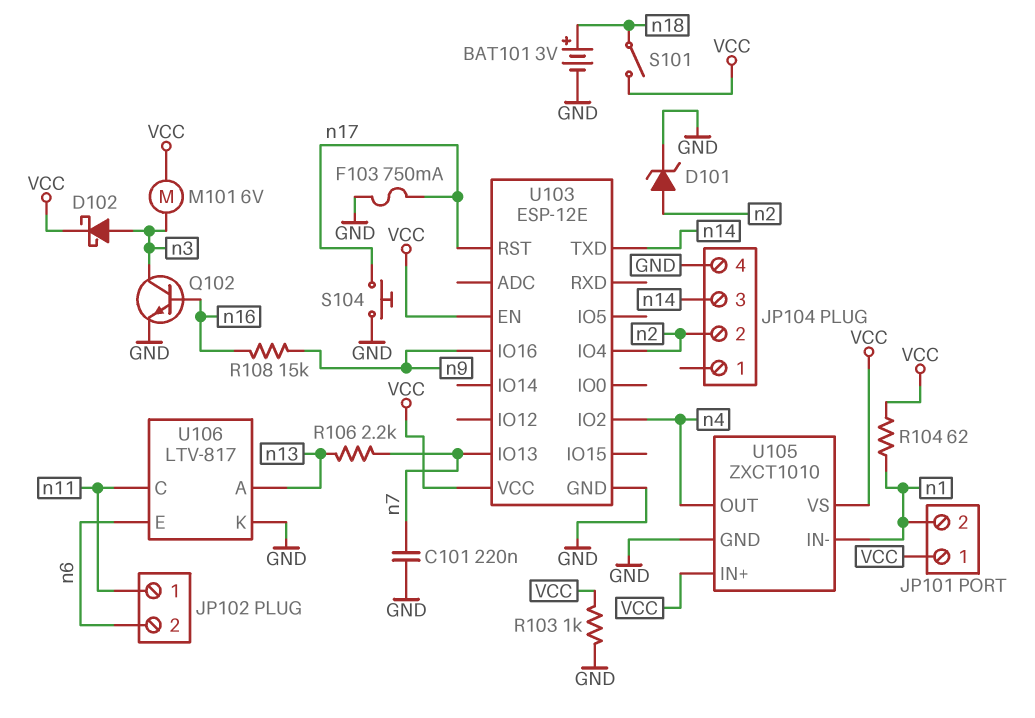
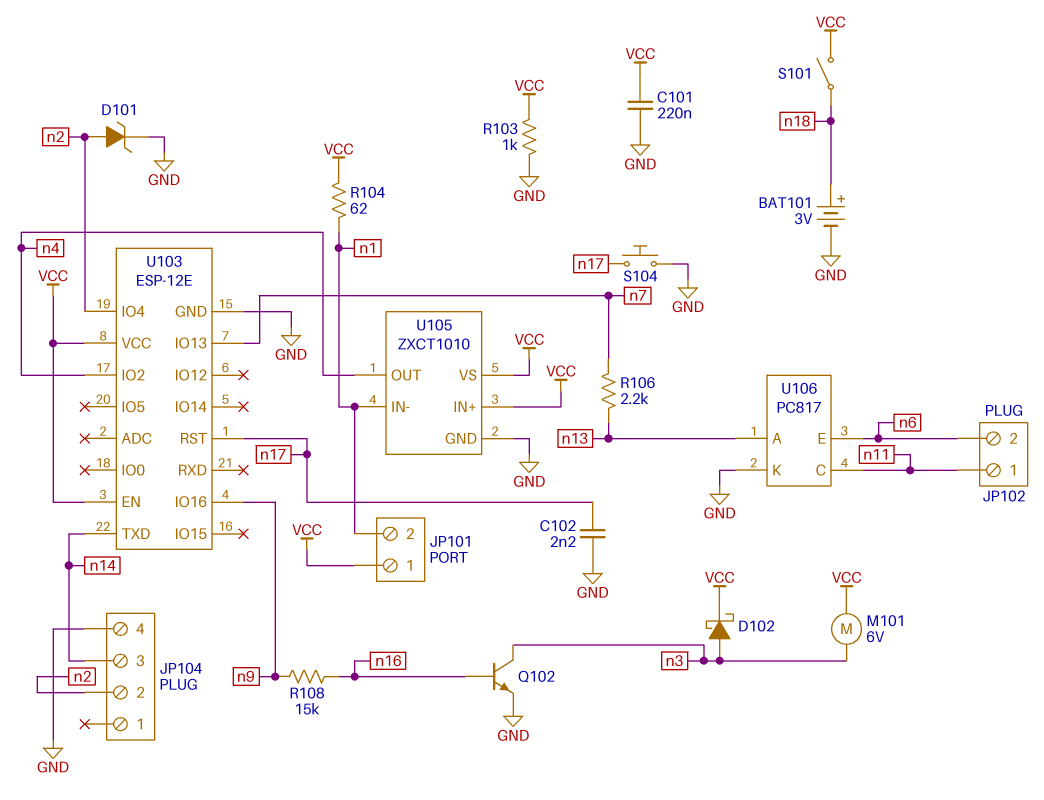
C101: 220nF (GND, n7) -> 220nF (GND, VCC)
C102: none -> 2.2nF (GND, n17)
F103: 750mA (GND, n17) -> none
U106: LTV-817 -> PC817

